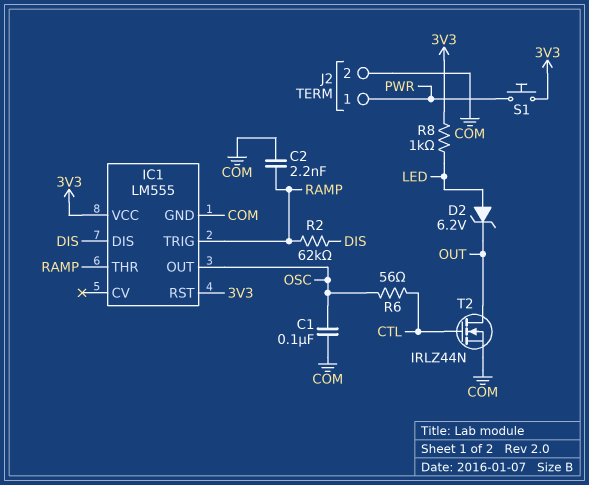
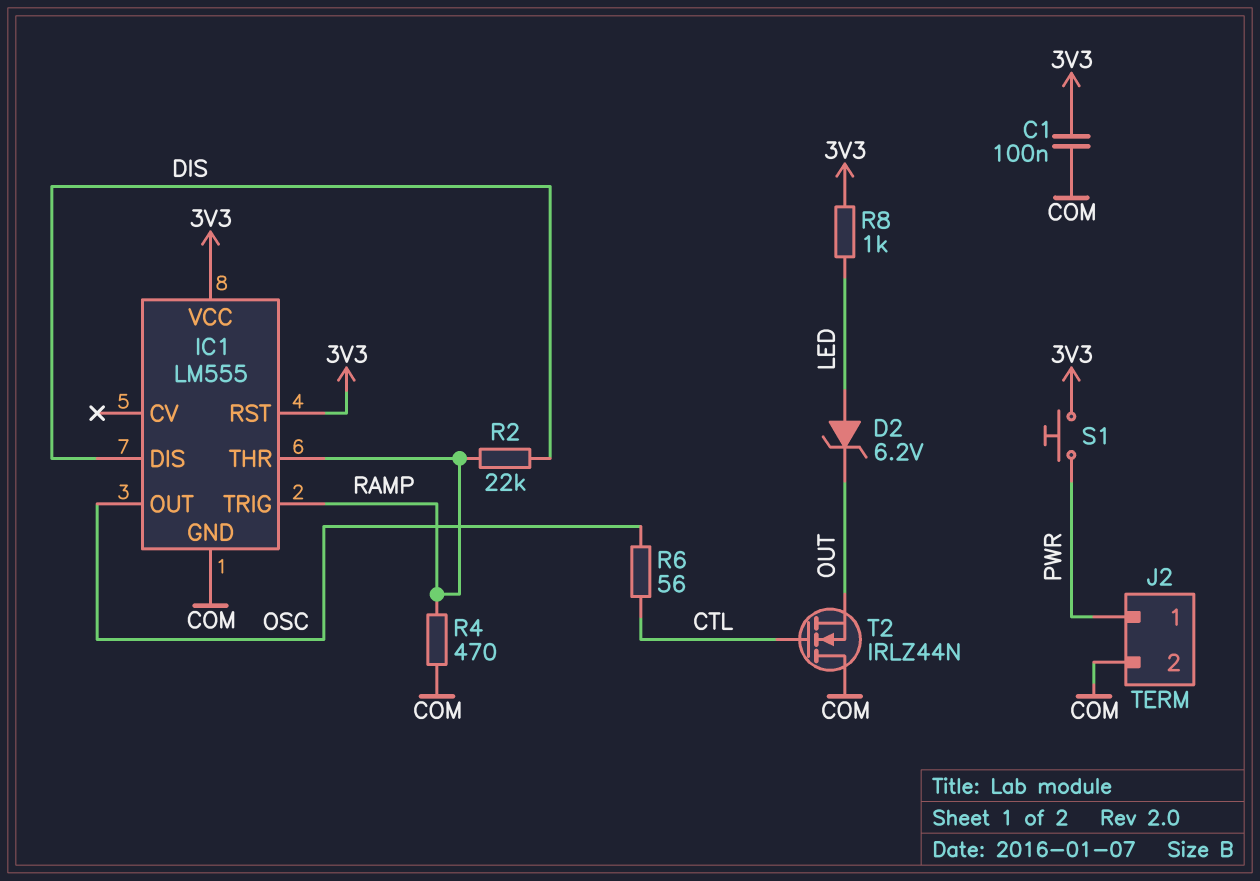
C1: 100nF (COM, OSC) -> 100nF (3V3, COM)
C2: 2.2nF (COM, RAMP) -> none
R2: 62k (DIS, RAMP) -> 22k (DIS, RAMP)
R4: none -> 470 (COM, RAMP)
T2: NMOS IRLZ44N (G CTL, D OUT, S COM) -> NMOS IRLZ44N (G CTL, D COM, S OUT)

